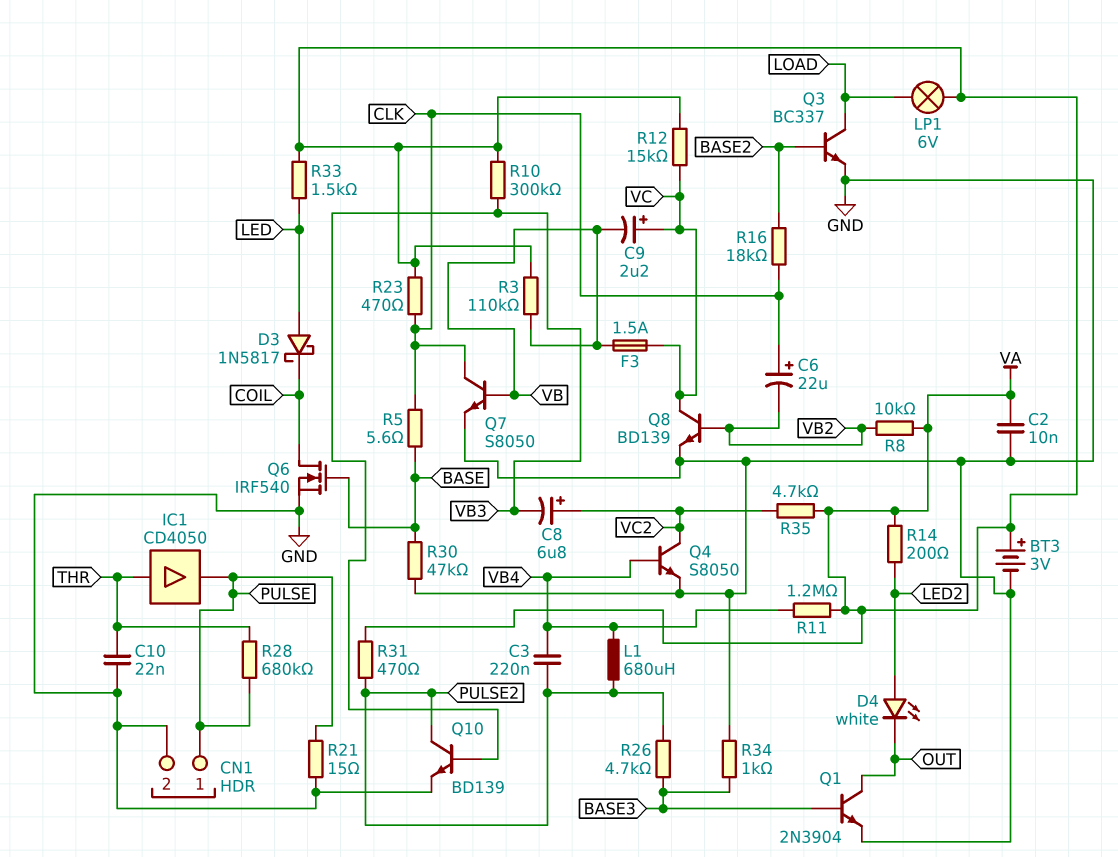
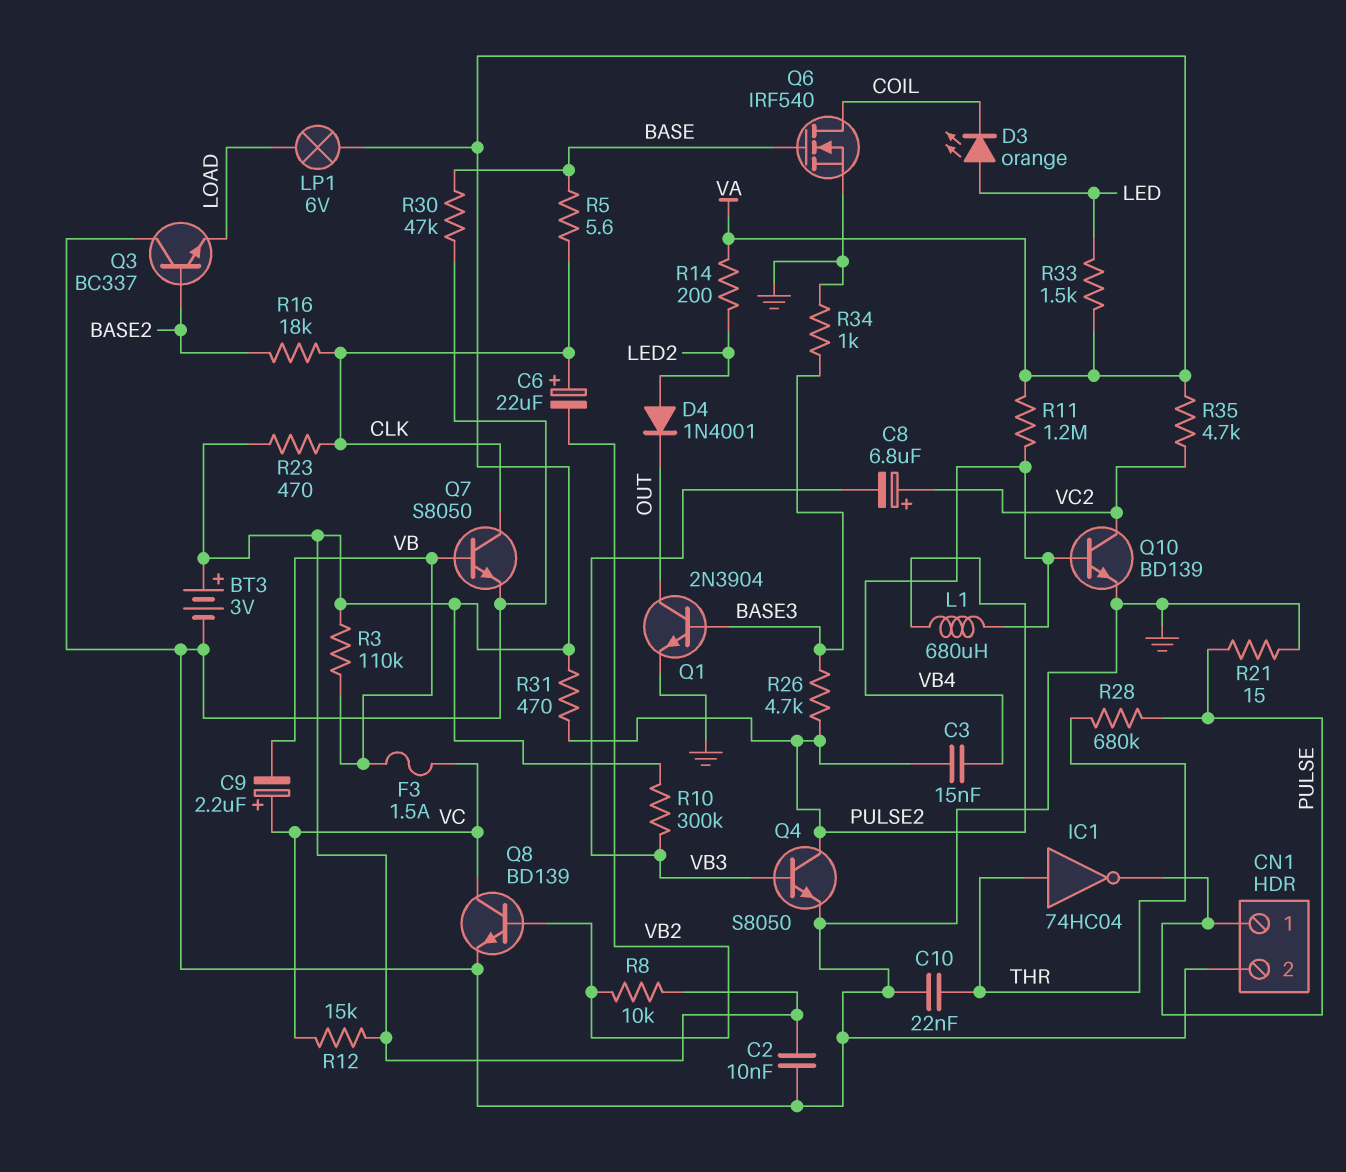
C3: 220nF (PULSE2, VB4) -> 15nF (PULSE2, VB4)
D3: schottky 1N5817 (A LED, K COIL) -> LED orange (A LED, K COIL)
D4: LED white (A LED2, K OUT) -> diode 1N4001 (A LED2, K OUT)
IC1: buffer CD4050 (in THR, out PULSE) -> NOT 74HC04 (in THR, out PULSE)
Q3: NPN BC337 (B BASE2, C LOAD, E GND) -> NPN BC337 (B BASE2, C GND, E LOAD)
Q4: NPN S8050 (B VB4, C VC2, E GND) -> NPN S8050 (B VB3, C PULSE2, E GND)
Q10: NPN BD139 (B VB3, C PULSE2, E GND) -> NPN BD139 (B VB4, C VC2, E GND)

